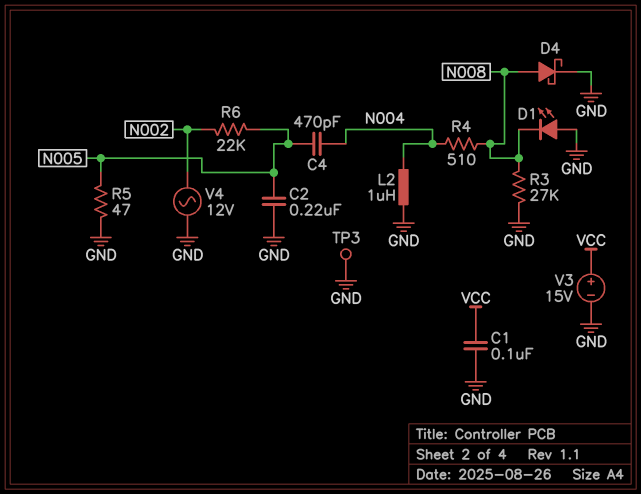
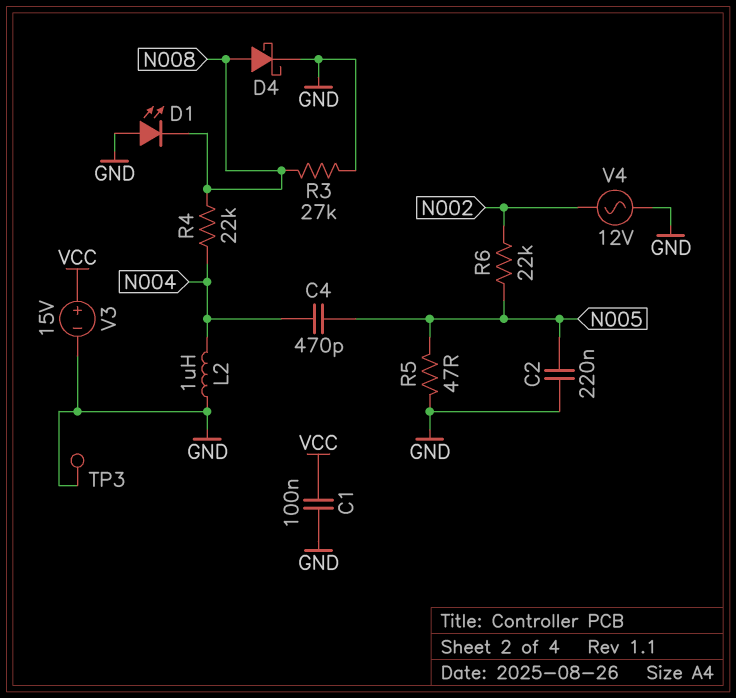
R4: 510 (N004, N008) -> 22k (N004, N008)

